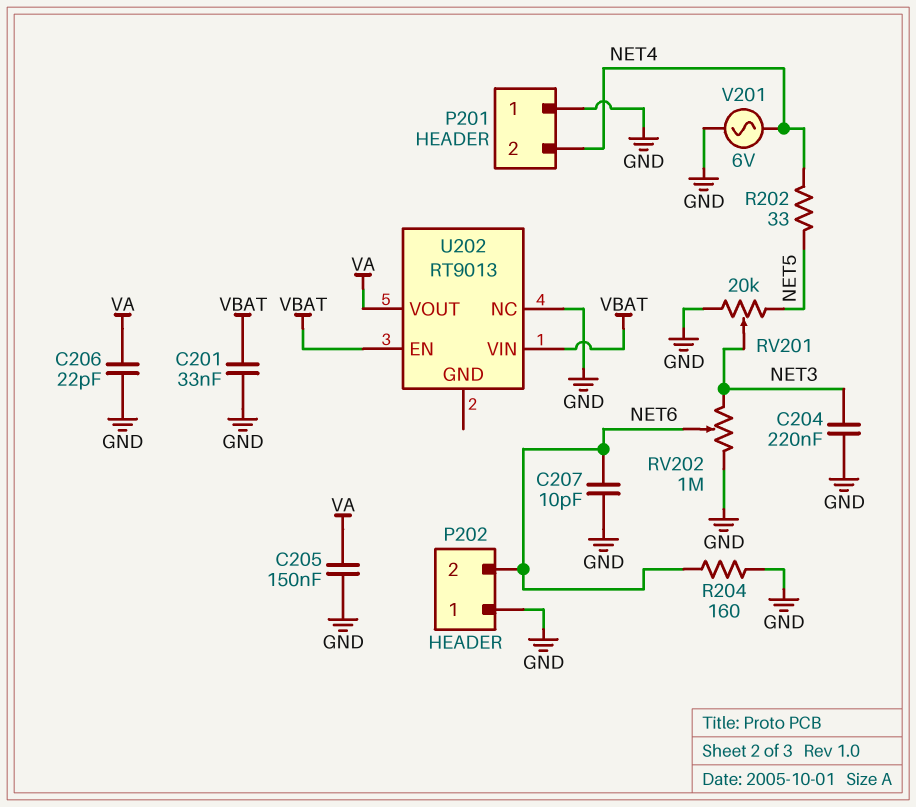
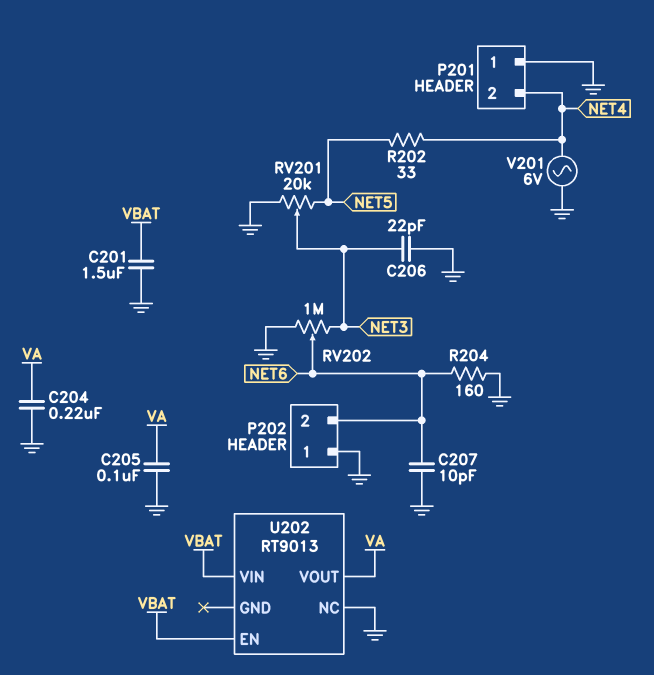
C201: 33nF (GND, VBAT) -> 1.5uF (GND, VBAT)
C204: 220nF (GND, NET3) -> 220nF (GND, VA)
C205: 150nF (GND, VA) -> 100nF (GND, VA)
C206: 22pF (GND, VA) -> 22pF (GND, NET3)

